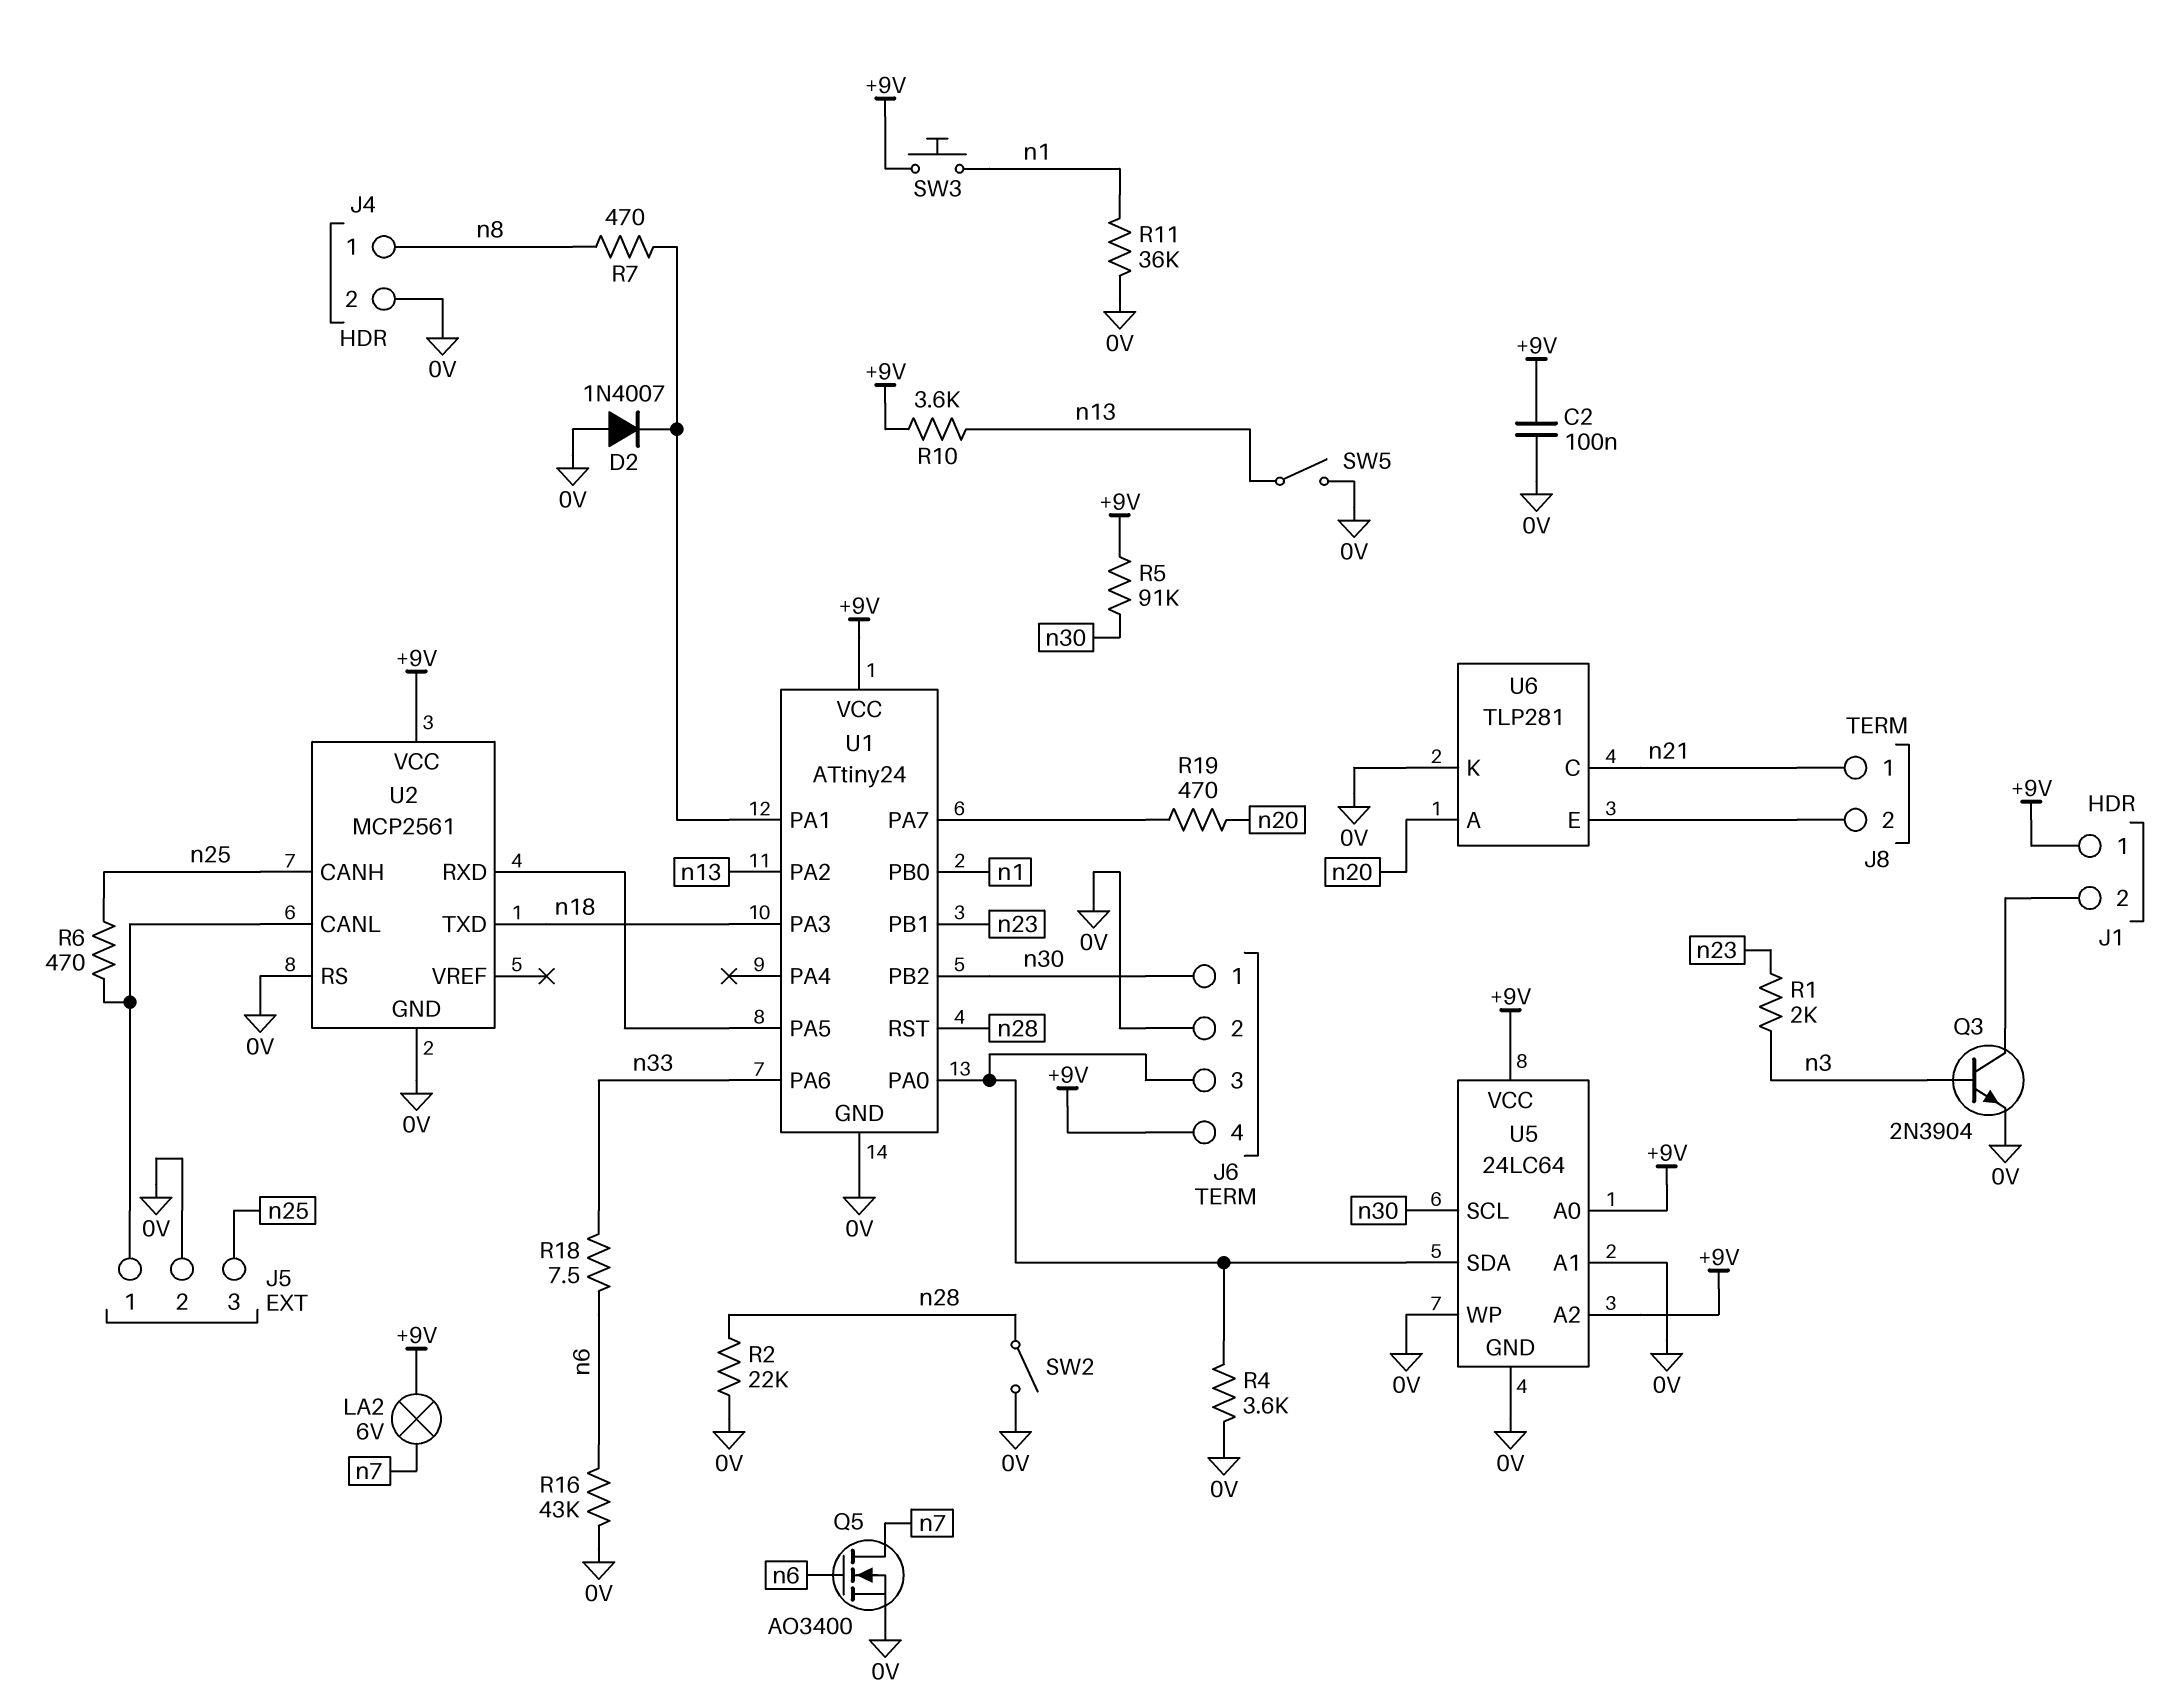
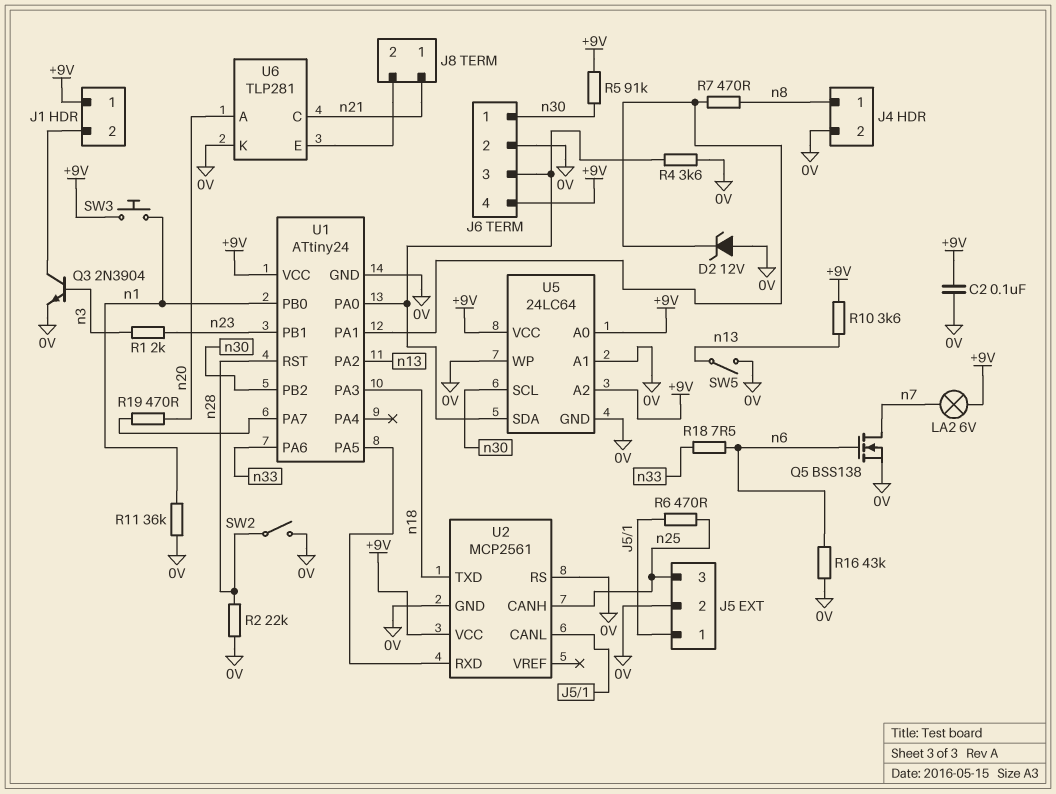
D2: diode 1N4007 (A 0V, K U1/PA1) -> zener 12V (A 0V, K U1/PA1)
Q5: NMOS AO3400 (G n6, D n7, S 0V) -> NMOS BSS138 (G n6, D n7, S 0V)

